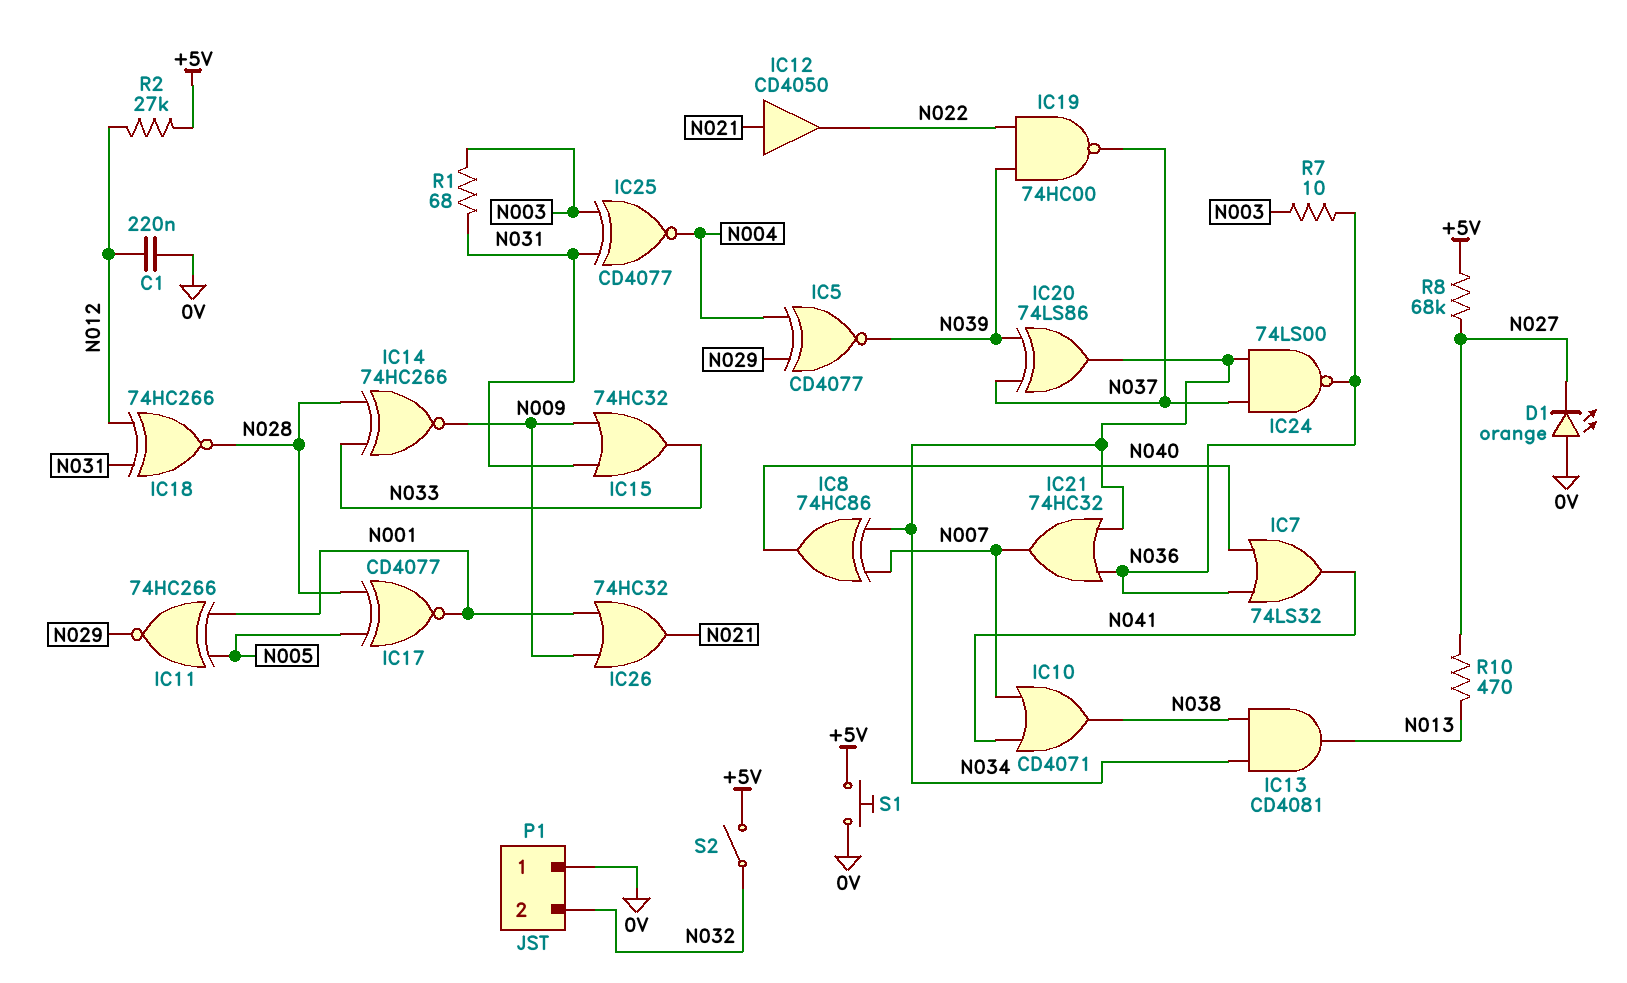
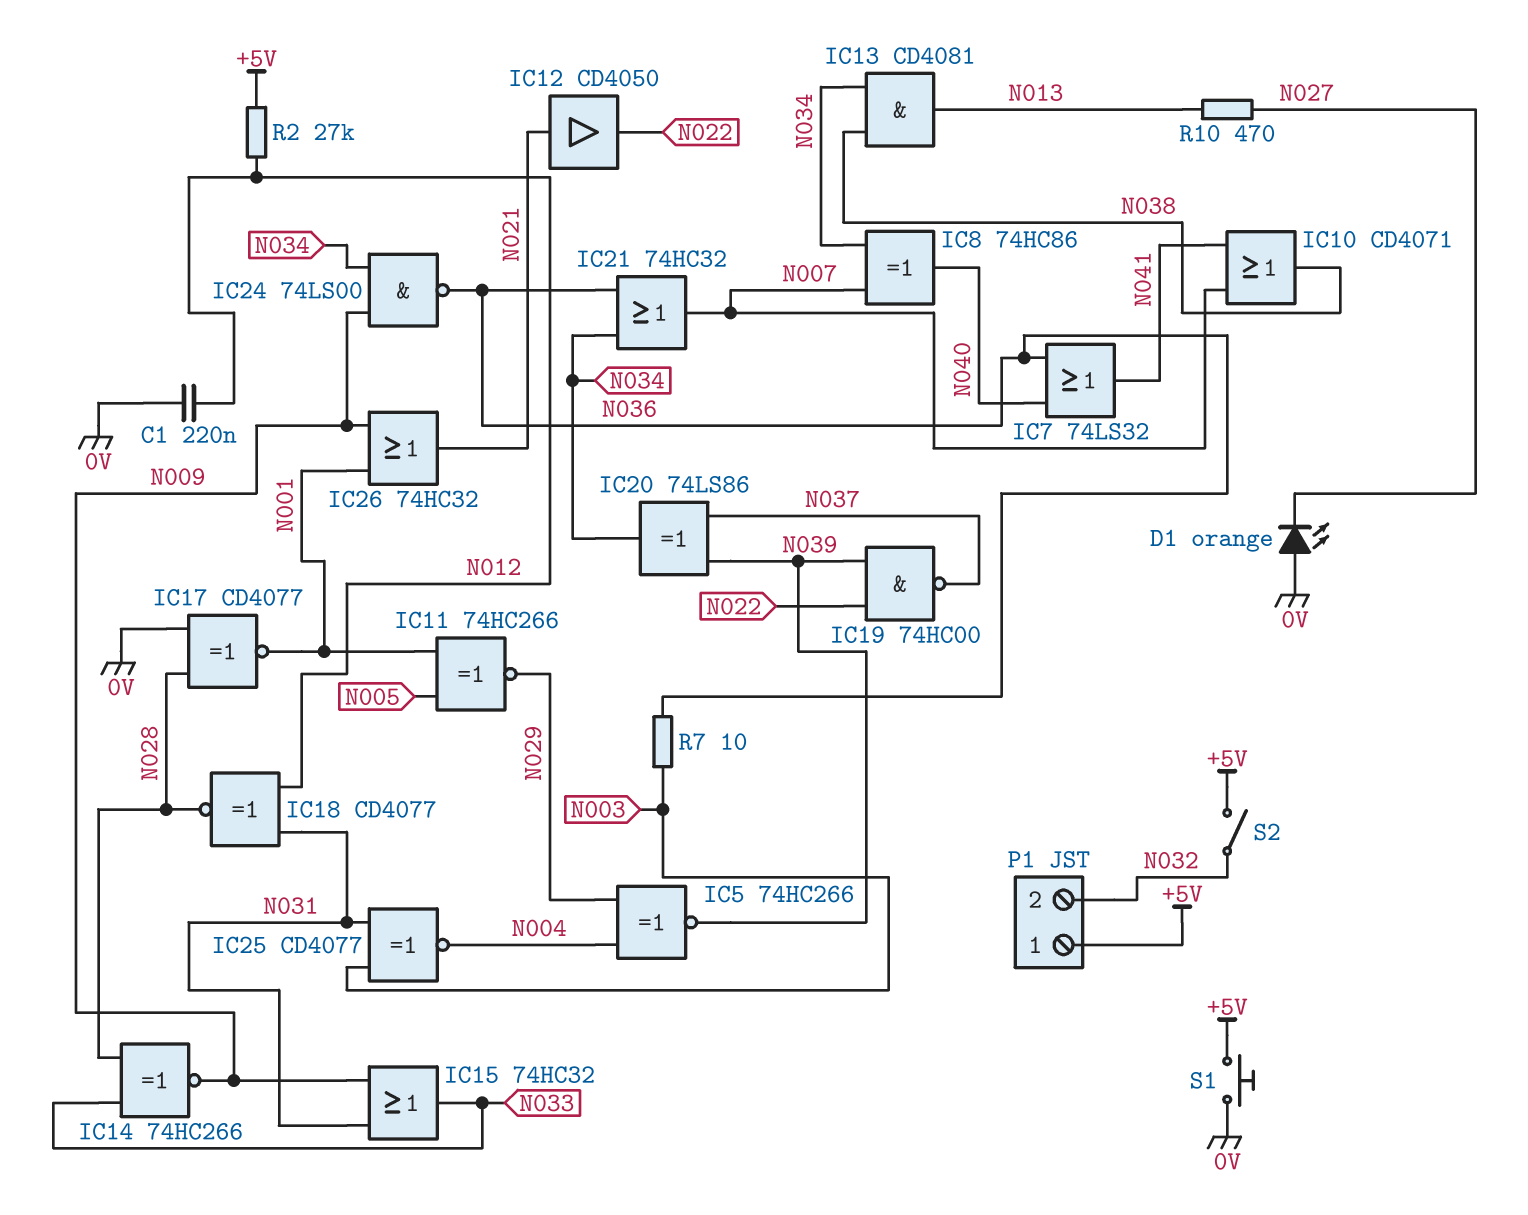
IC5: XNOR CD4077 (in N004, in N029, out N039) -> XNOR 74HC266 (in N004, in N029, out N039)
IC17: XNOR CD4077 (in N005, in N028, out N001) -> XNOR CD4077 (in 0V, in N028, out N001)
IC18: XNOR 74HC266 (in N012, in N031, out N028) -> XNOR CD4077 (in N012, in N031, out N028)
IC24: NAND 74LS00 (in N034, in N037, out N036) -> NAND 74LS00 (in N009, in N034, out N036)
P1 pin 1: 0V -> +5V
R1: 68 (N003, N031) -> none
R8: 68k (+5V, N027) -> none

